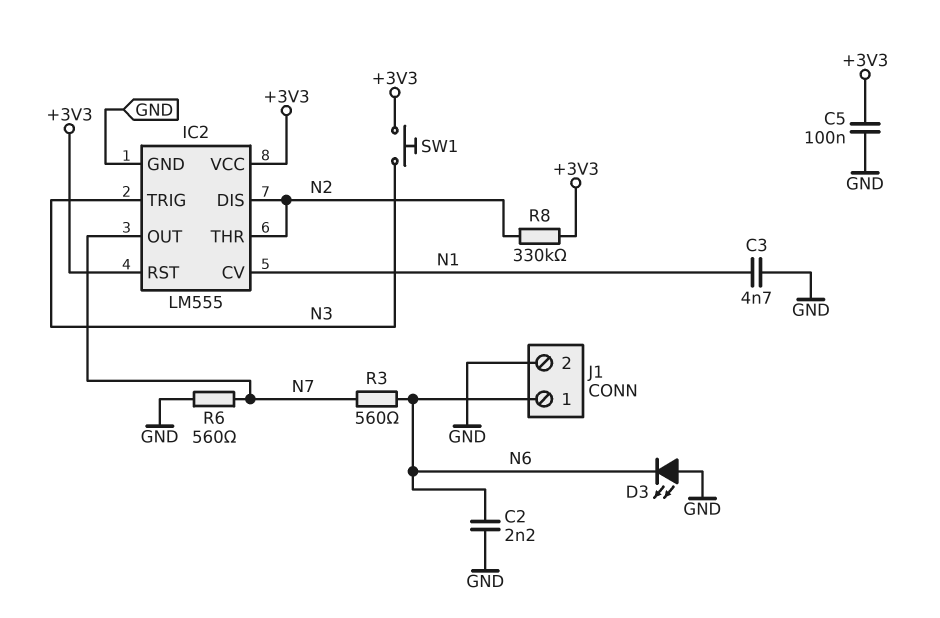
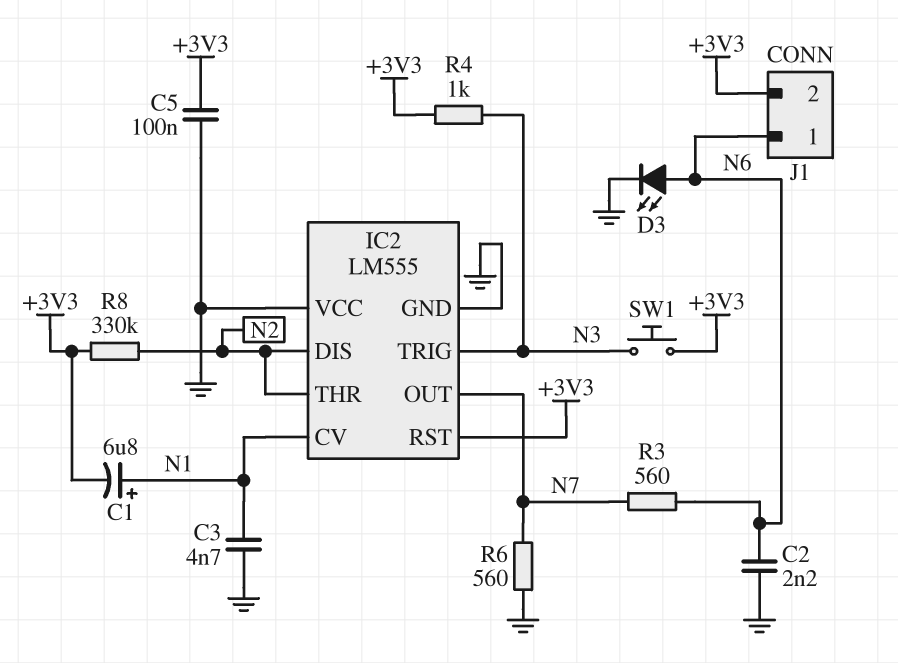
C1: none -> 6.8uF (plus N1, minus +3V3)
D3: LED (A GND, K N6) -> LED (A N6, K GND)
IC2 pin VCC: +3V3 -> GND
J1 pin 2: GND -> +3V3
R4: none -> 1k (+3V3, N3)

